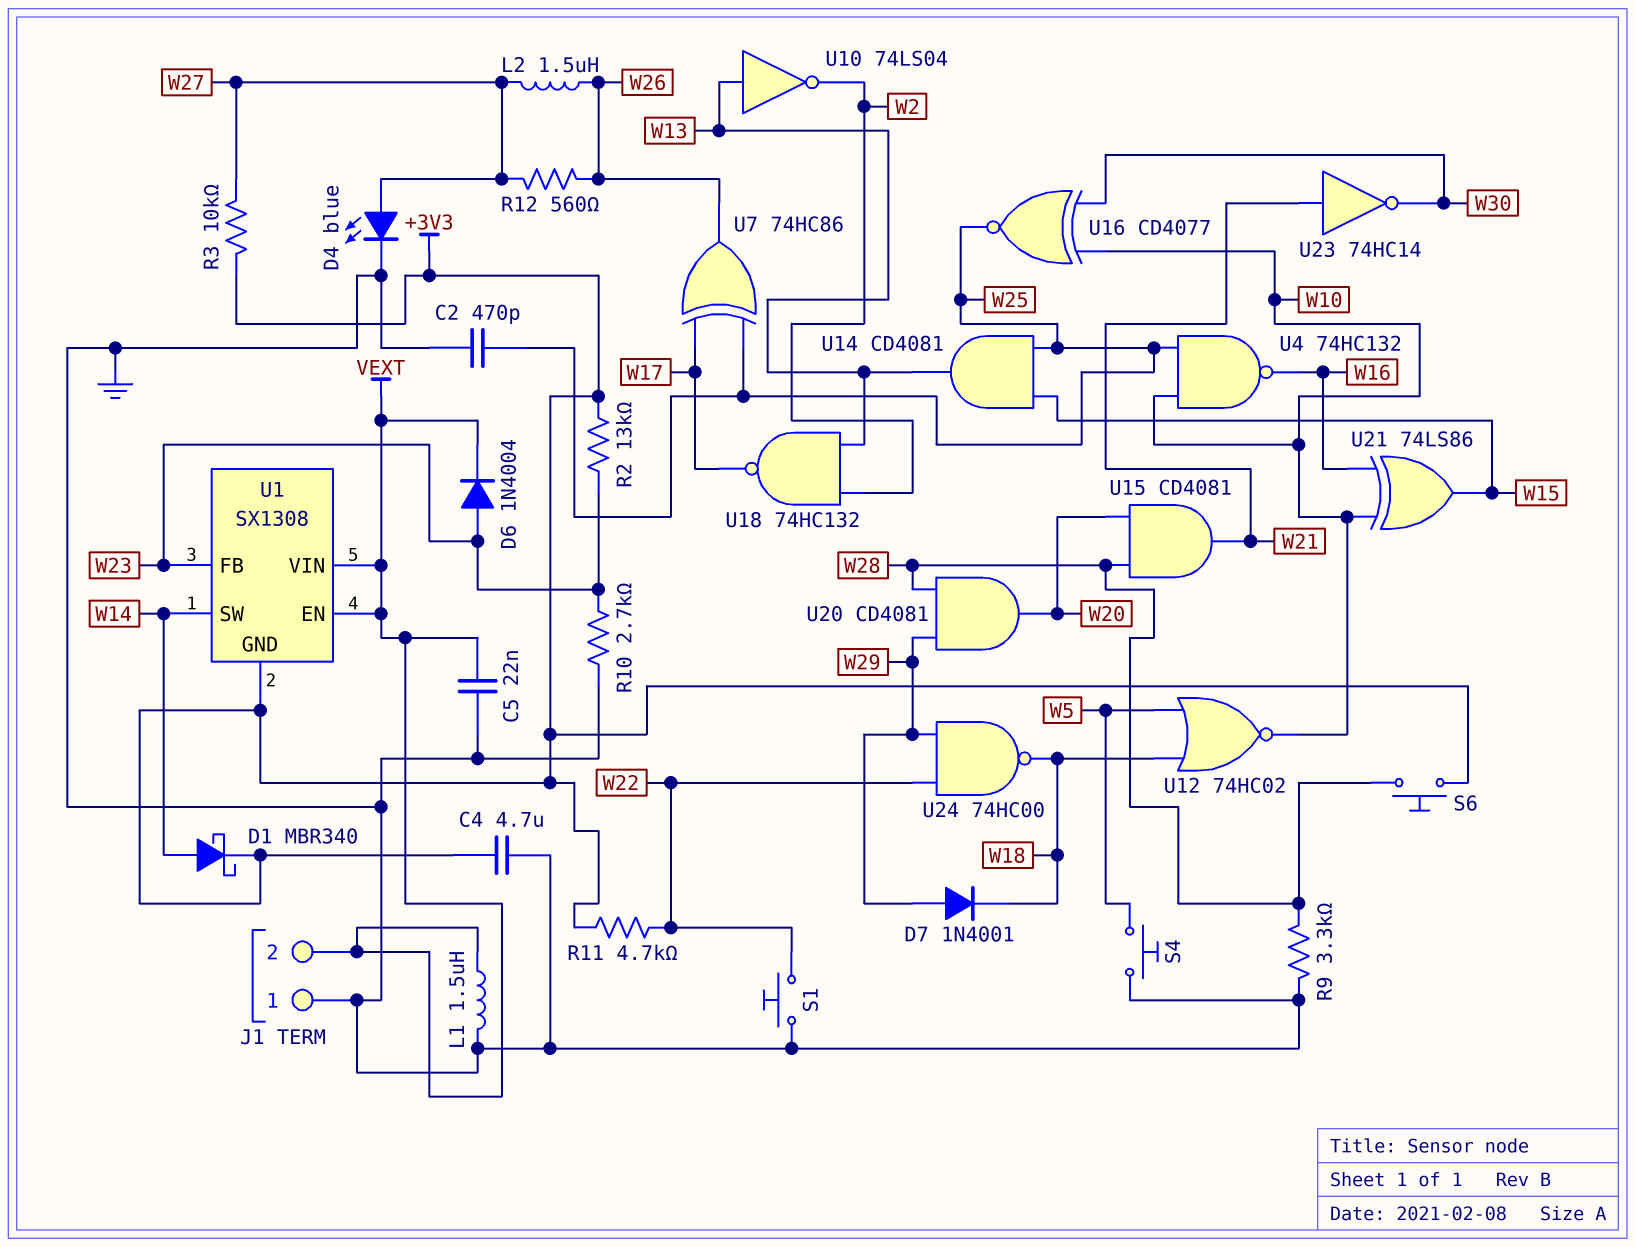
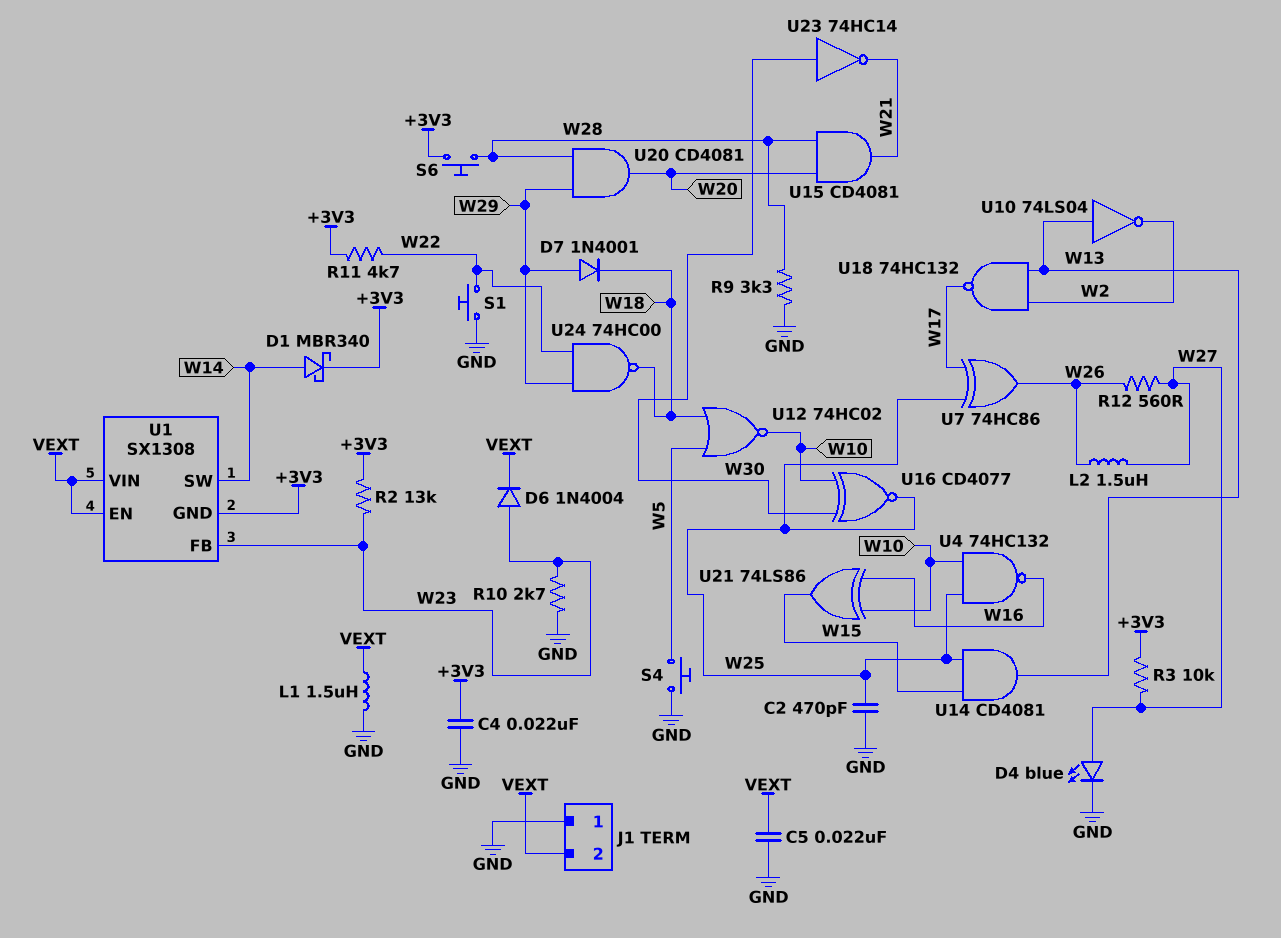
C4: 4.7uF (+3V3, GND) -> 22nF (+3V3, GND)
U23: NOT 74HC14 (in W21, out W30) -> NOT 74HC14 (in W30, out W21)

